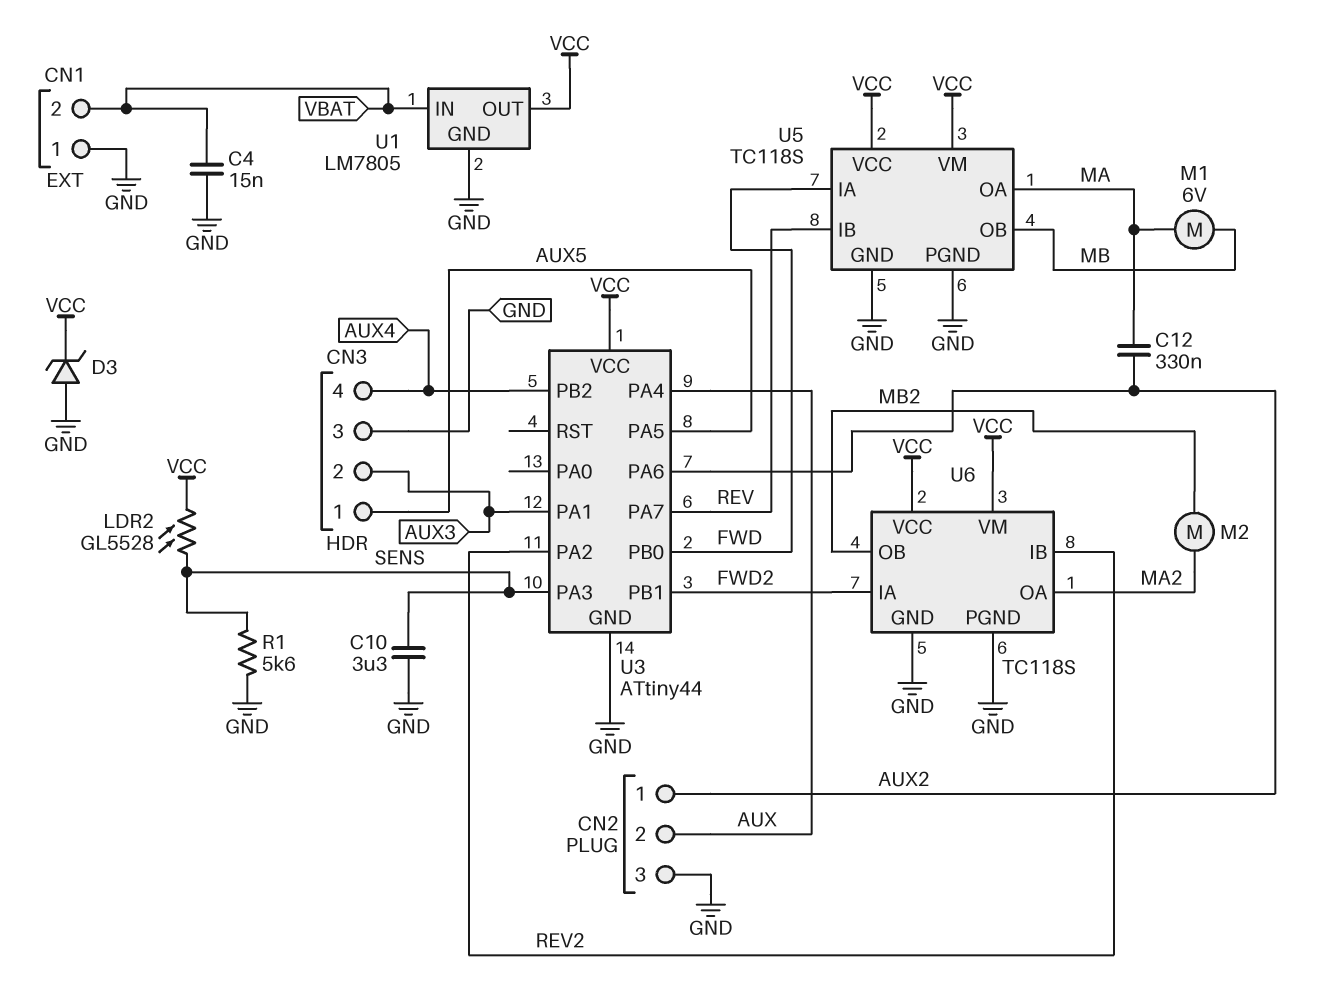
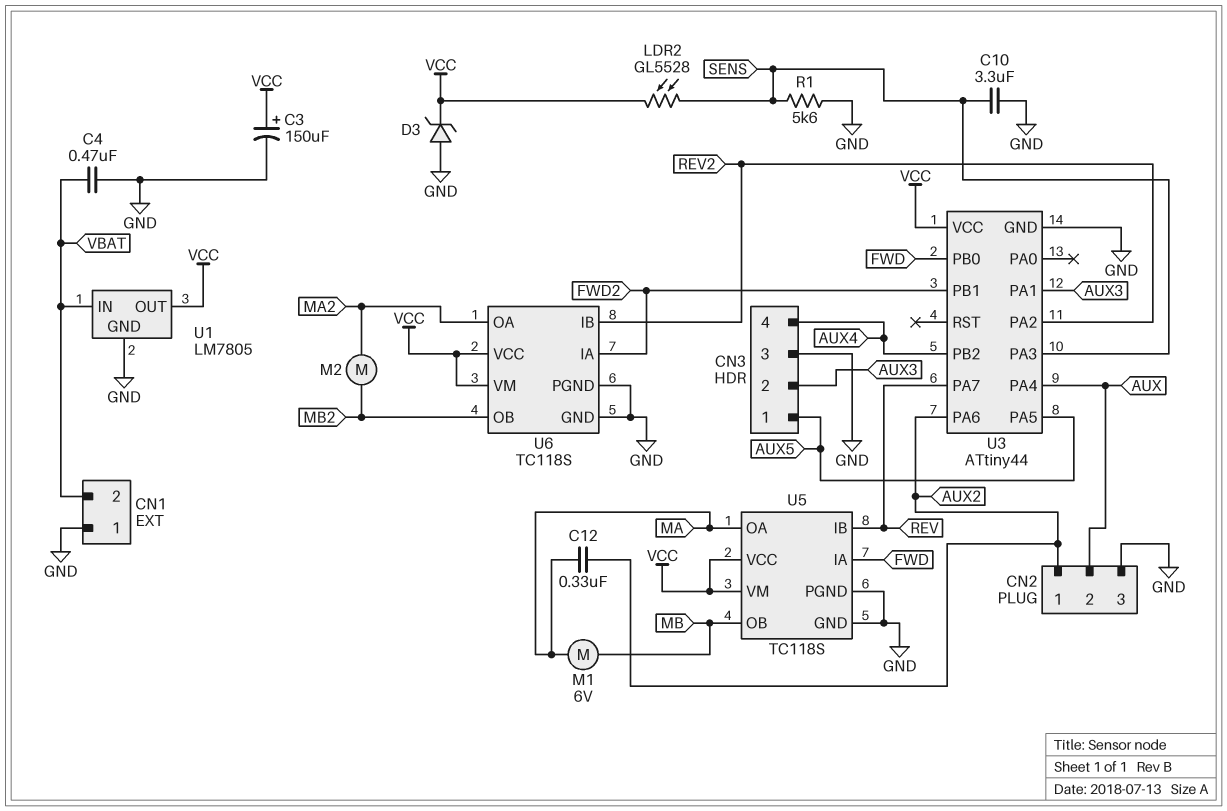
C3: none -> 150uF (plus VCC, minus GND)
C4: 15nF (GND, VBAT) -> 470nF (GND, VBAT)

